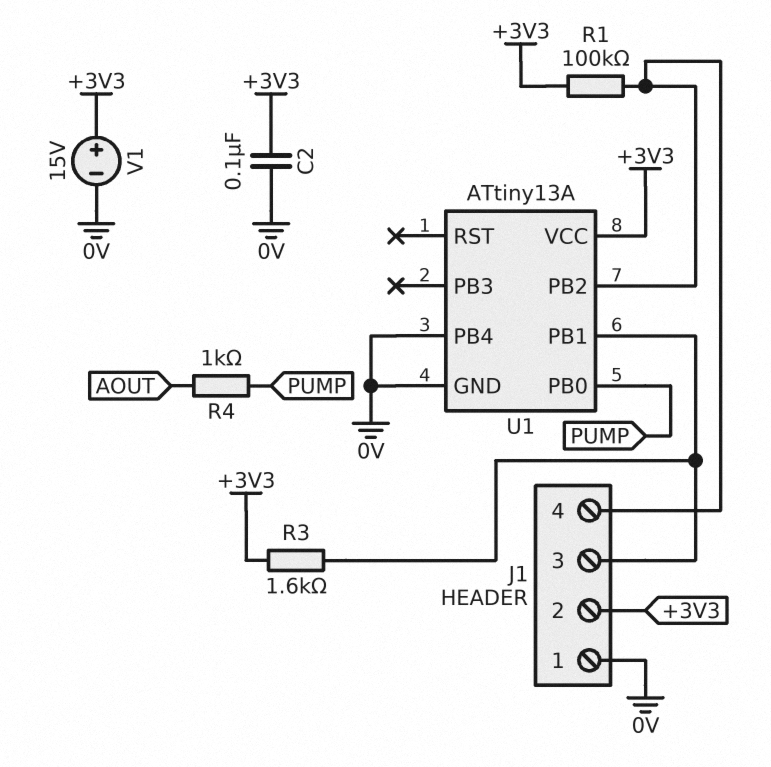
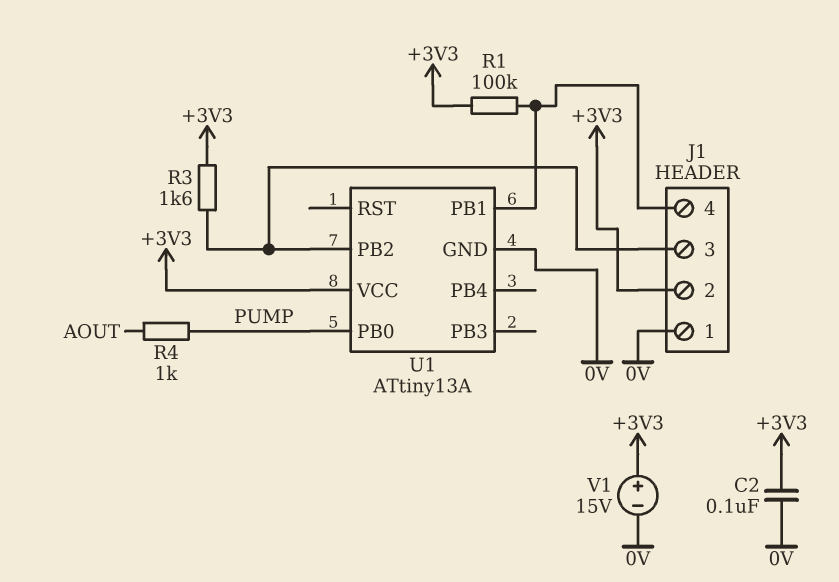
U1 pin PB1: J1/3 -> J1/4
U1 pin PB2: J1/4 -> J1/3
U1 pin PB4: 0V -> none

